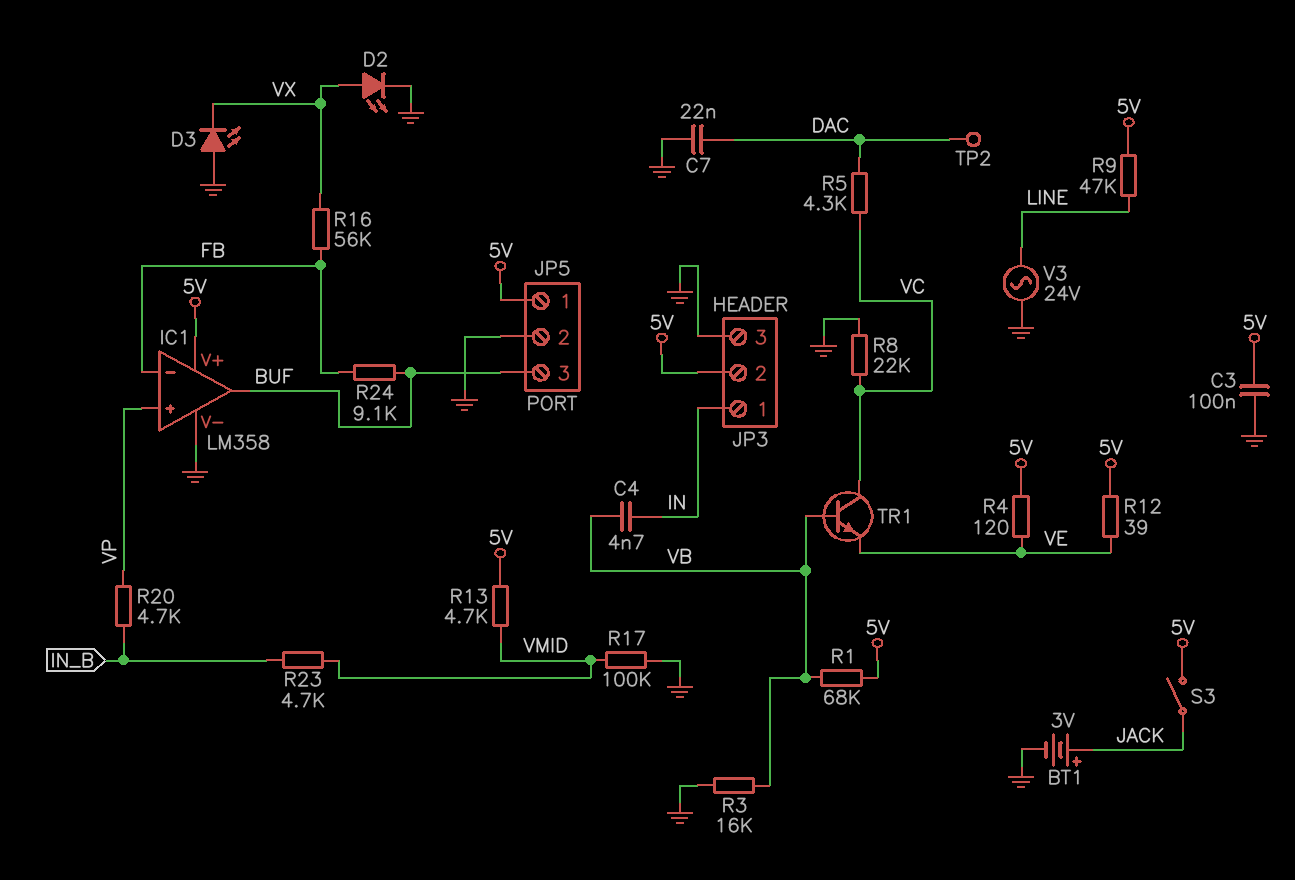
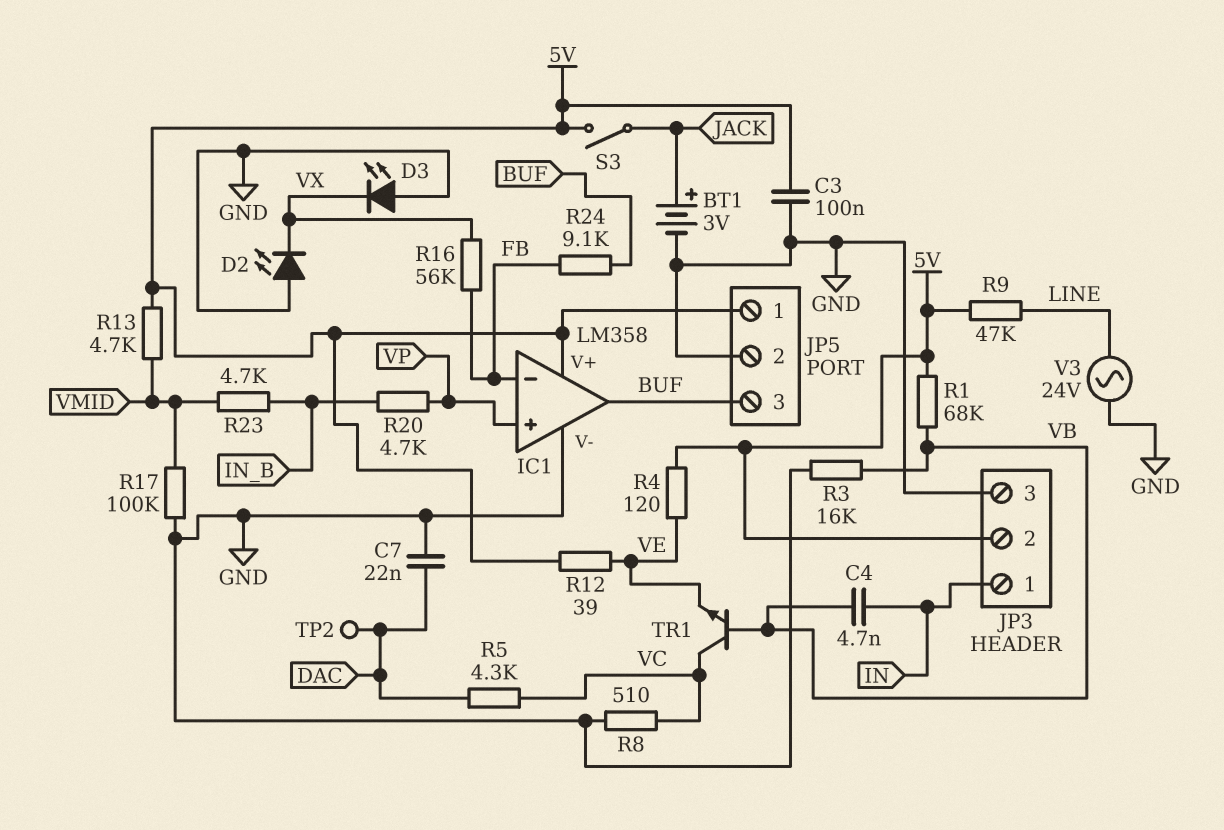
D2: LED (A VX, K GND) -> LED (A GND, K VX)
R8: 22k (GND, VC) -> 510 (GND, VC)

